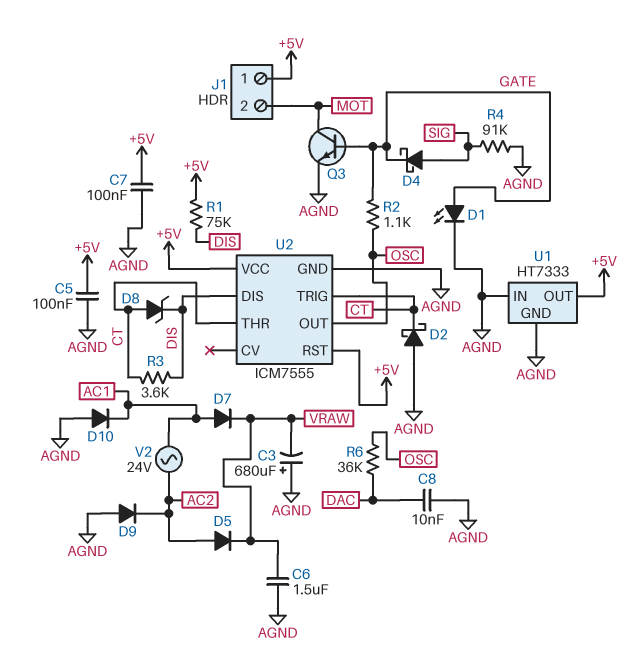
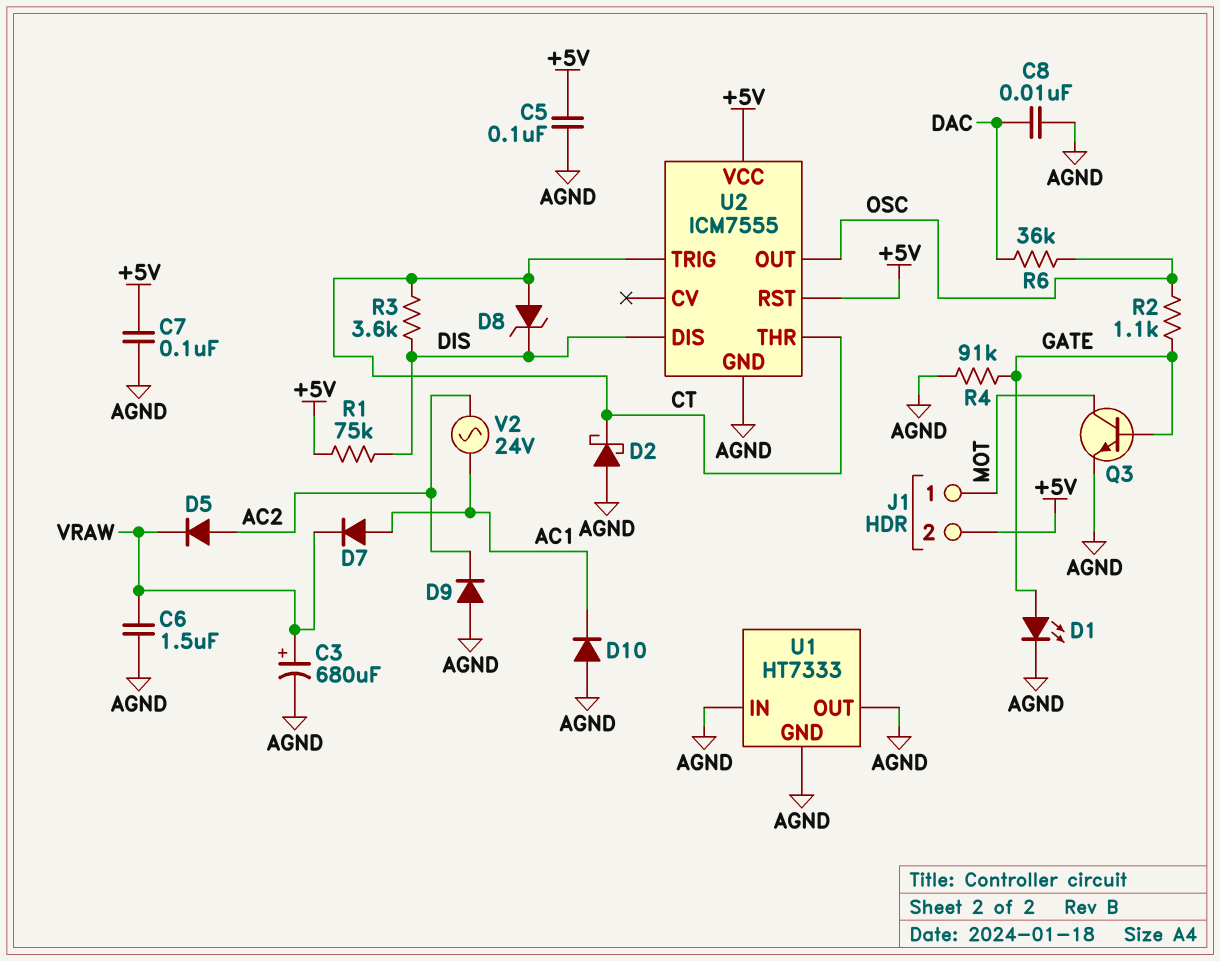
C3: 680uF (plus AGND, minus VRAW) -> 680uF (plus VRAW, minus AGND)
D4: schottky (A SIG, K GATE) -> none
J1 pin 1: +5V -> MOT
J1 pin 2: MOT -> +5V
R4: 91k (AGND, SIG) -> 91k (AGND, GATE)
U1 pin OUT: +5V -> AGND

